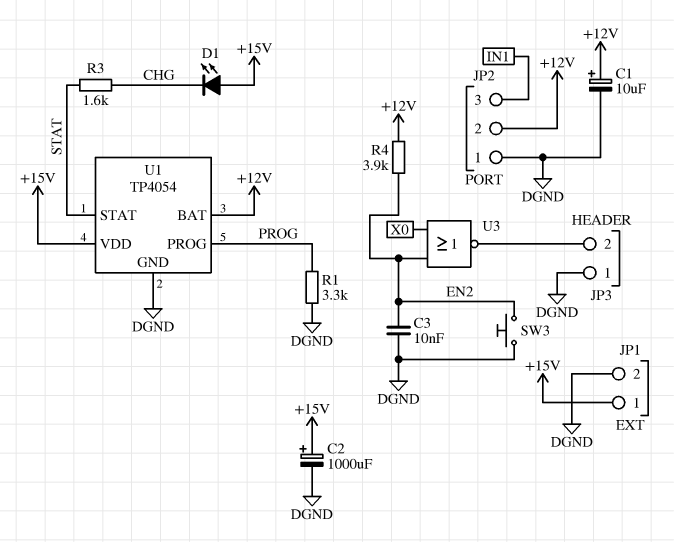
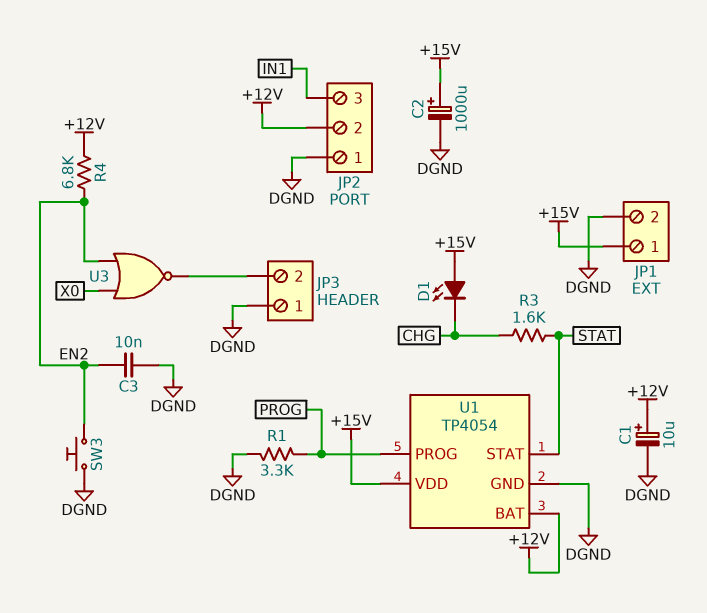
R4: 3.9k (+12V, EN2) -> 6.8k (+12V, EN2)

